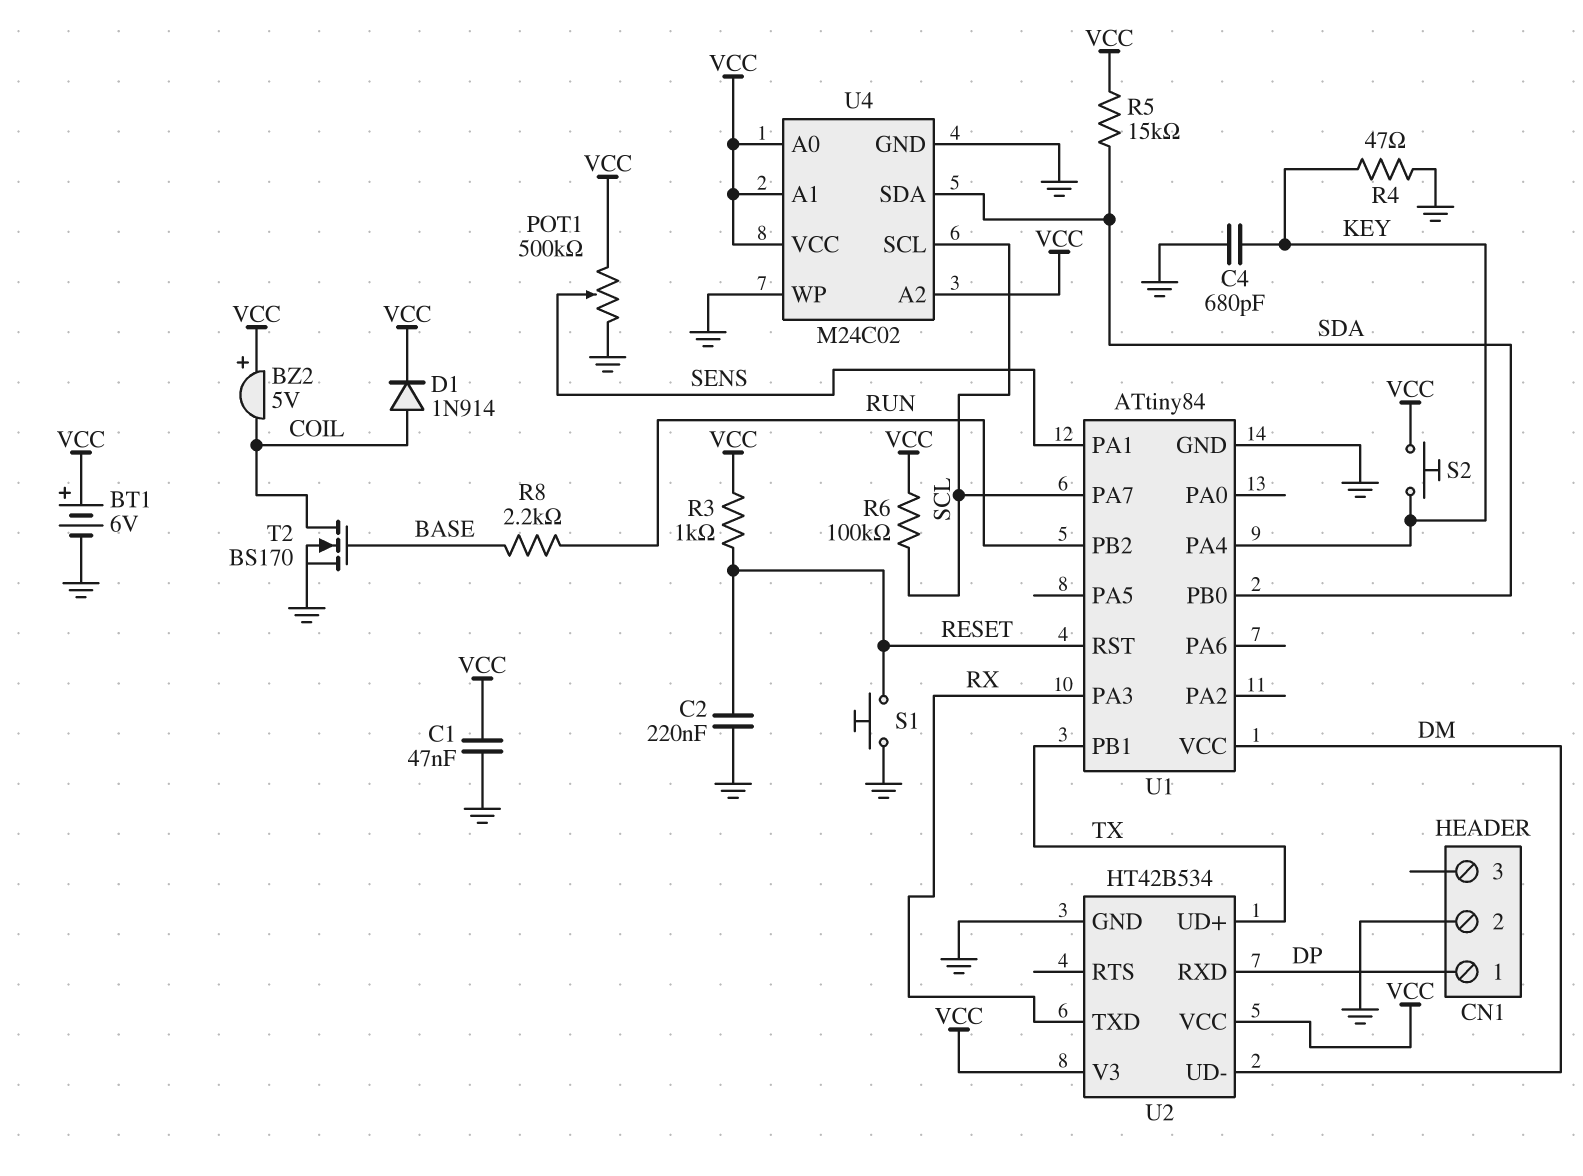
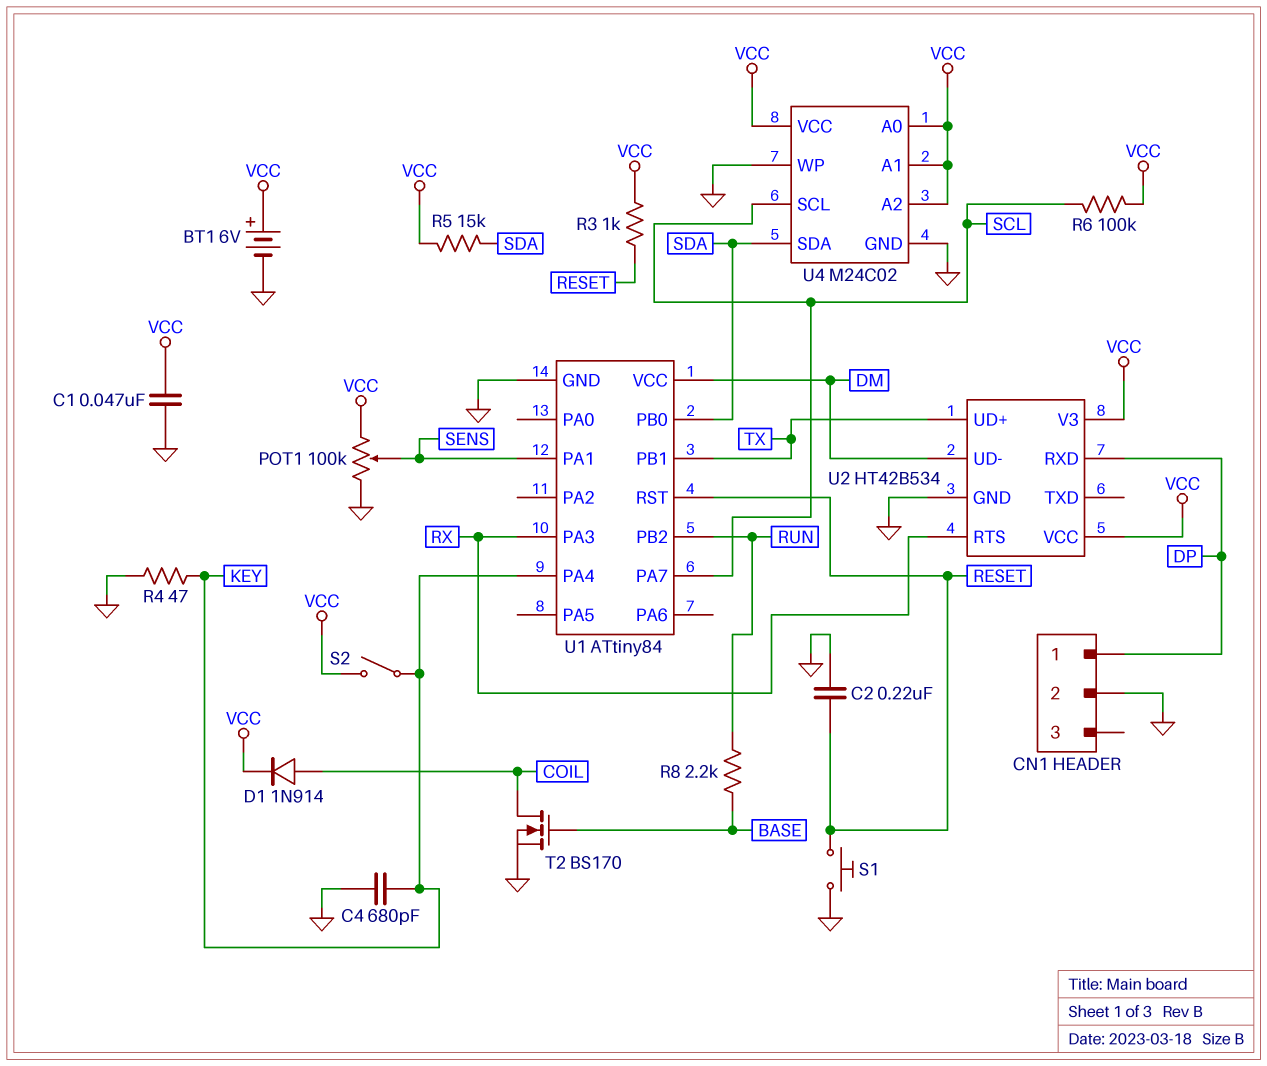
BZ2: buzzer 5V (plus VCC, minus COIL) -> none
POT1: 500k (GND, VCC, wiper SENS) -> 100k (GND, VCC, wiper SENS)
S2: button (KEY, VCC) -> switch (KEY, VCC)
U2 pin RTS: none -> RX
U2 pin TXD: RX -> none

